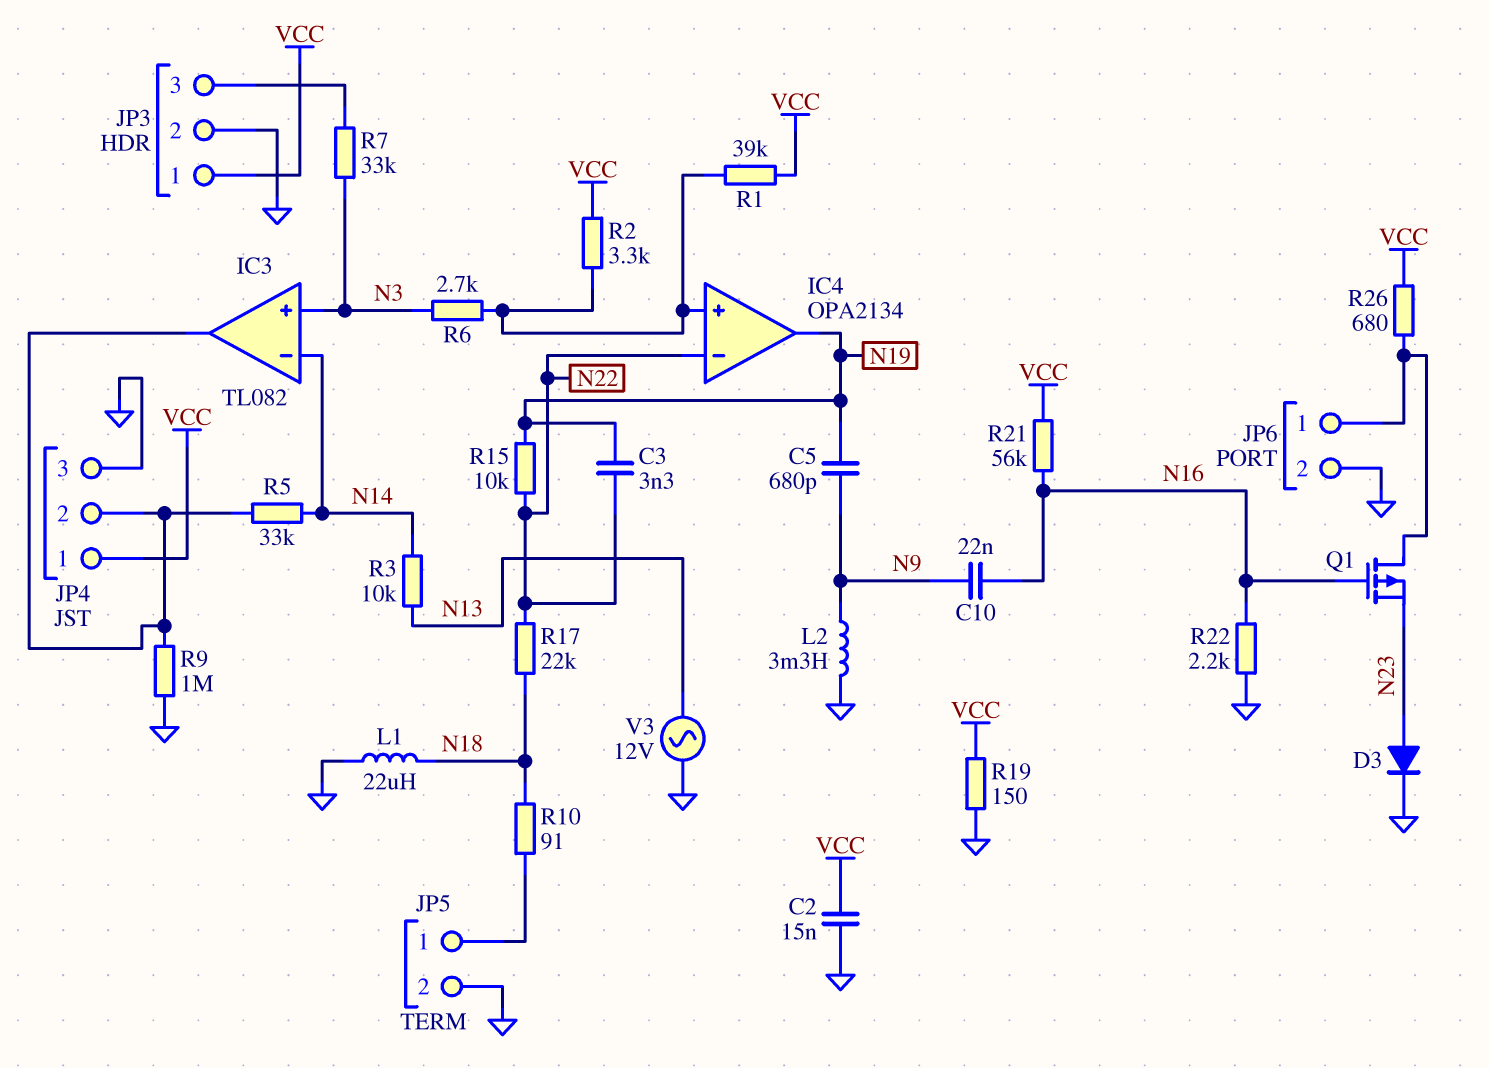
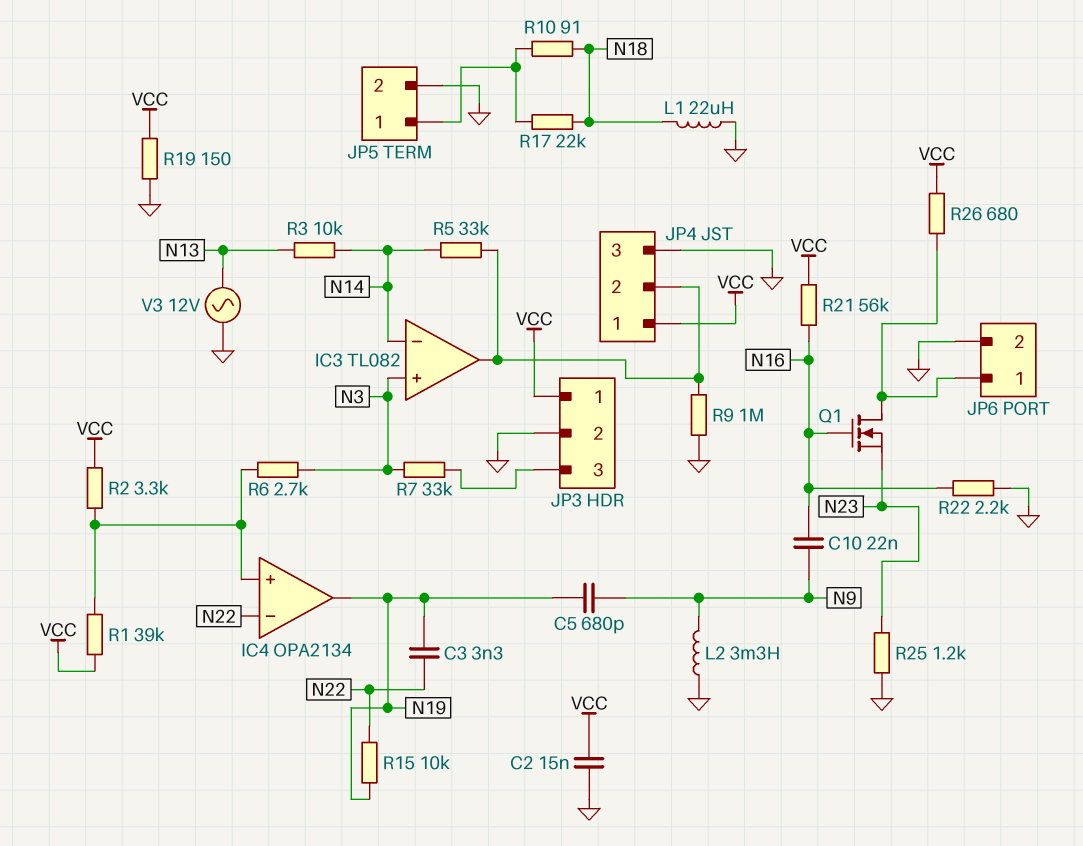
D3: diode (A N23, K GND) -> none
Q1: PMOS (G N16, D JP6/1, S N23) -> NMOS (G N16, D JP6/1, S N23)
R17: 22k (N18, N22) -> 22k (JP5/1, N18)
R25: none -> 1.2k (GND, N23)

